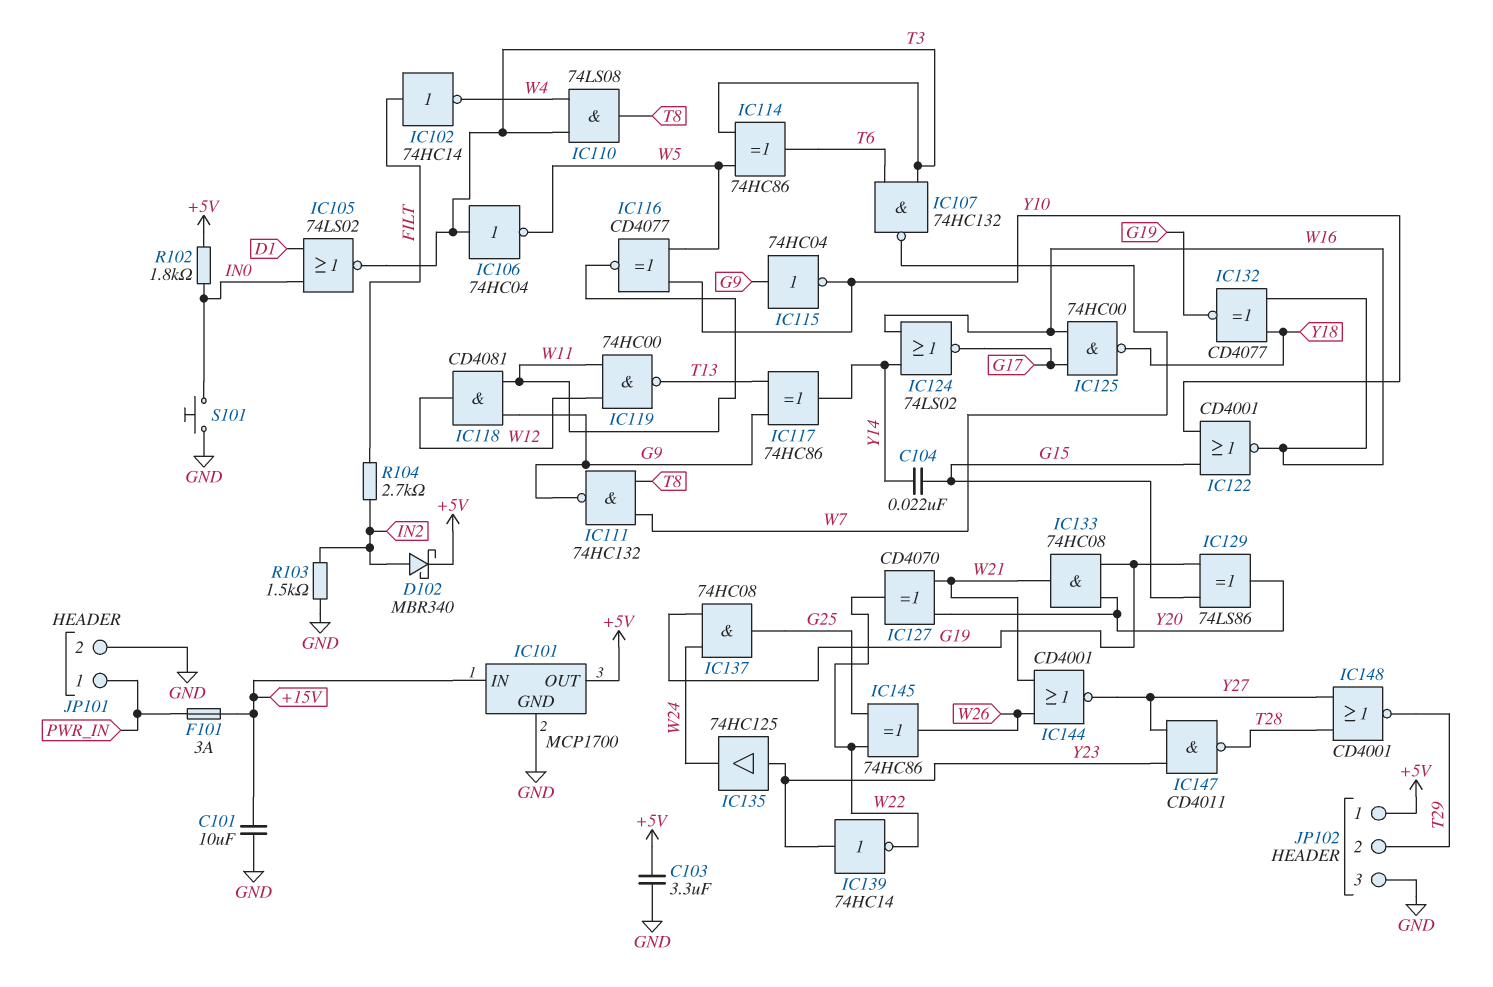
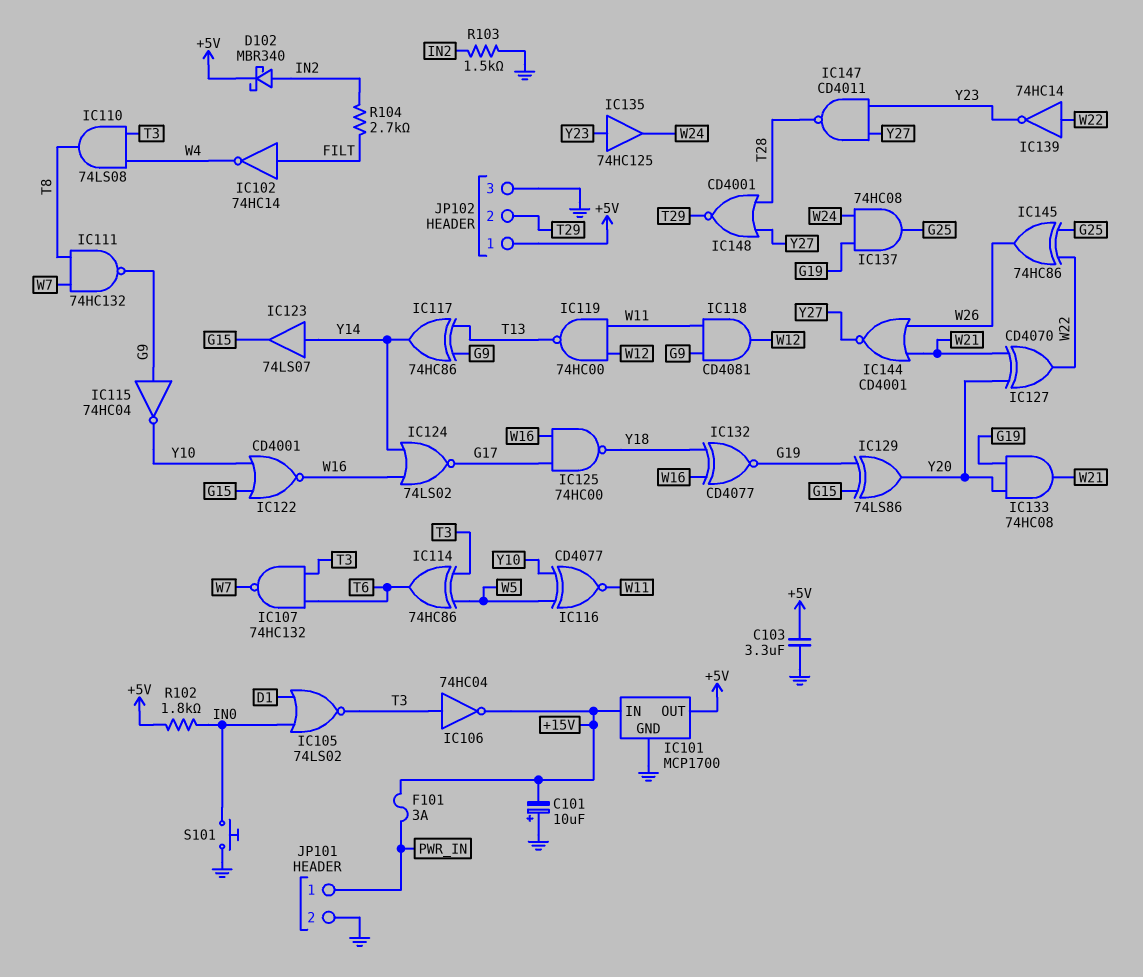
C101: 10uF (+15V, GND) -> 10uF (plus GND, minus +15V)
C104: 22nF (G15, Y14) -> none
IC106: NOT 74HC04 (in T3, out W5) -> NOT 74HC04 (in T3, out +15V)
IC123: none -> buffer 74LS07 (in Y14, out G15)
IC139: NOT 74HC14 (in Y23, out W22) -> NOT 74HC14 (in W22, out Y23)

